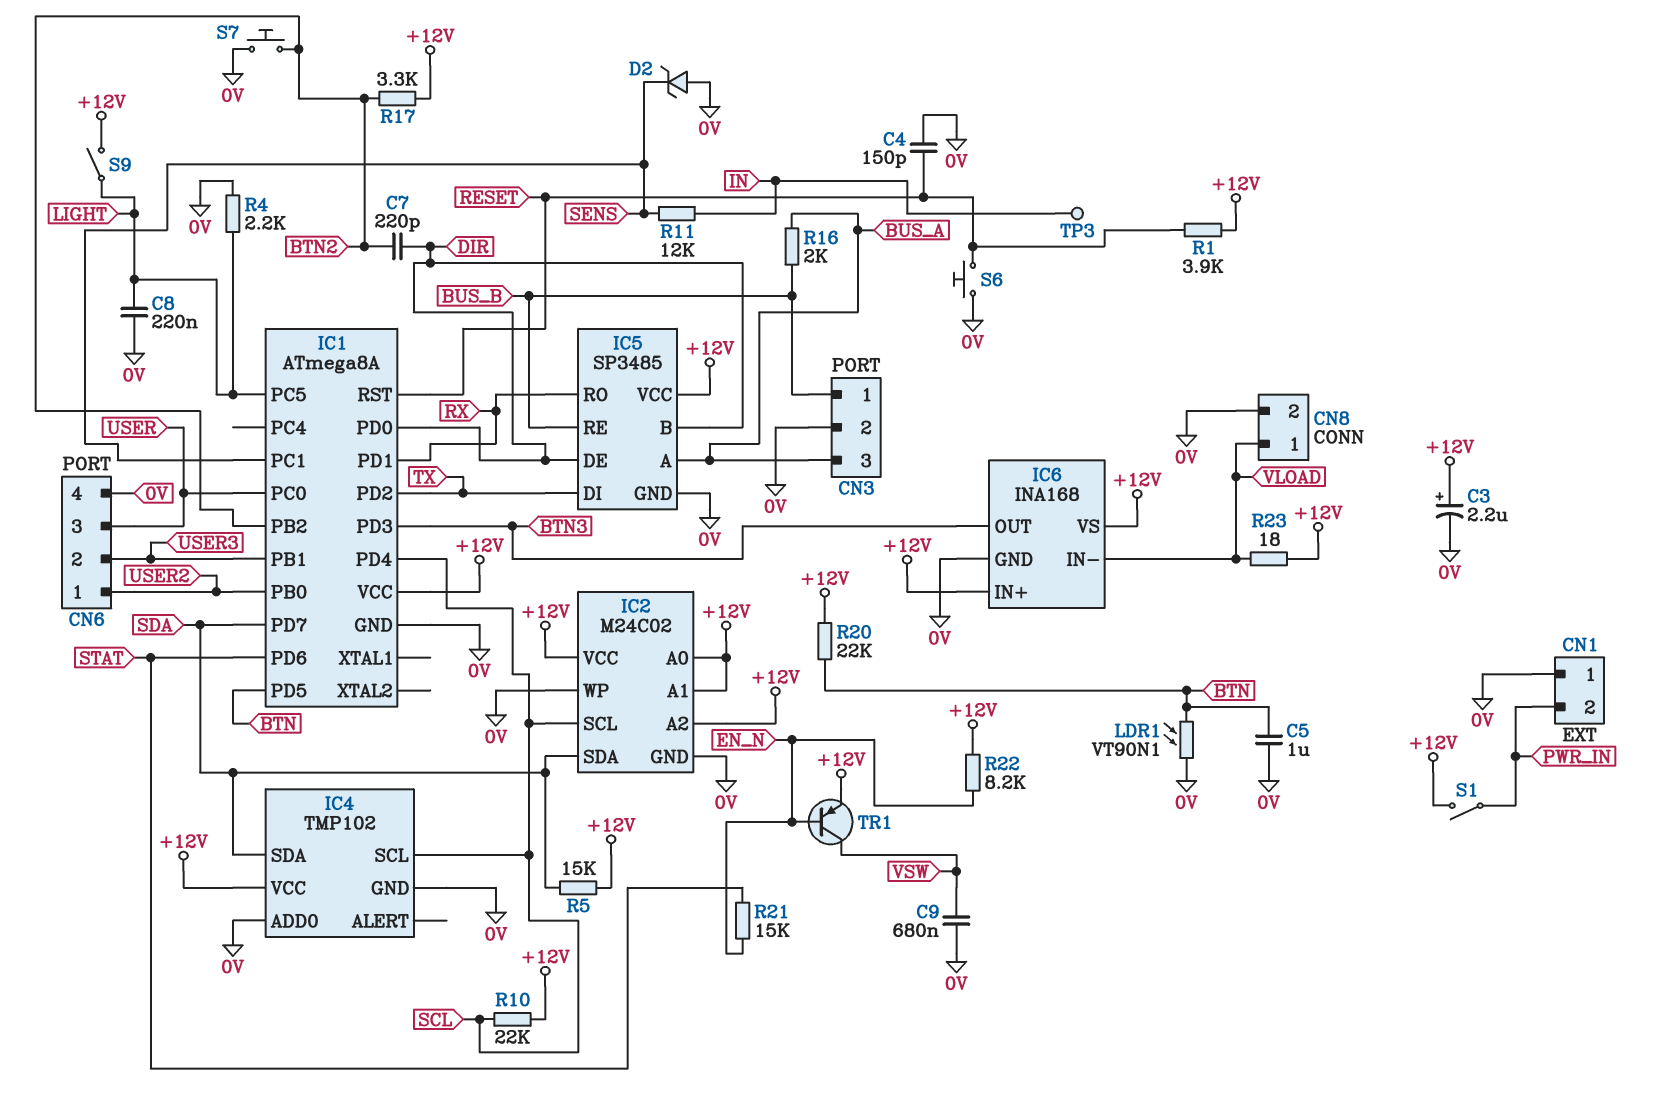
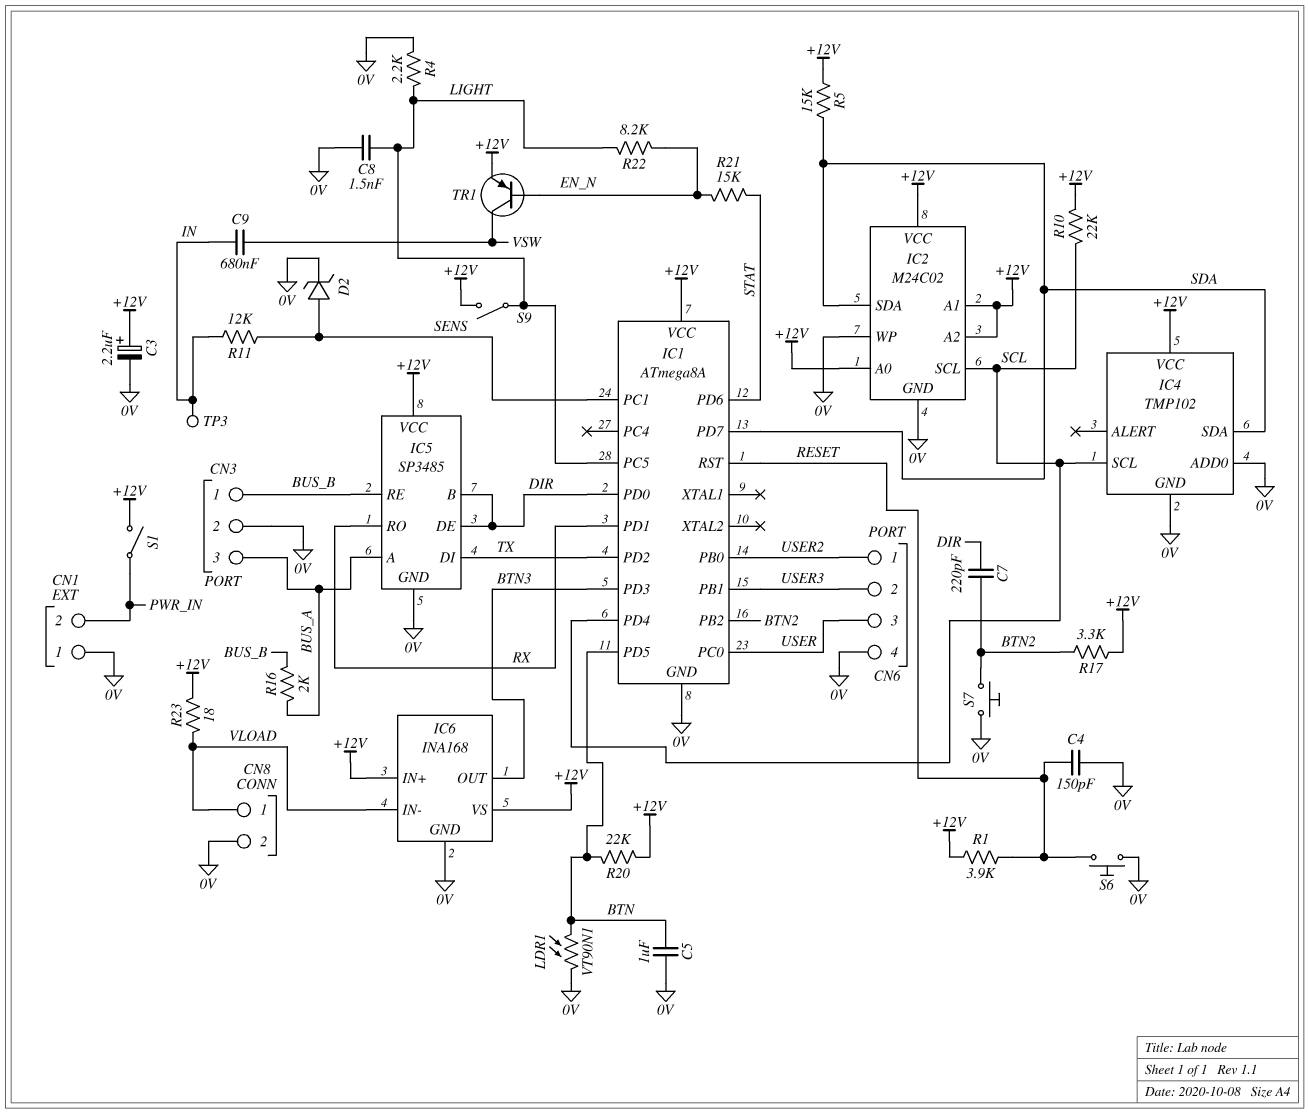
C8: 220nF (0V, LIGHT) -> 1.5nF (0V, LIGHT)
C9: 680nF (0V, VSW) -> 680nF (IN, VSW)
D2: zener (A 0V, K SENS) -> zener (A SENS, K 0V)
R22: 8.2k (+12V, EN_N) -> 8.2k (EN_N, LIGHT)

